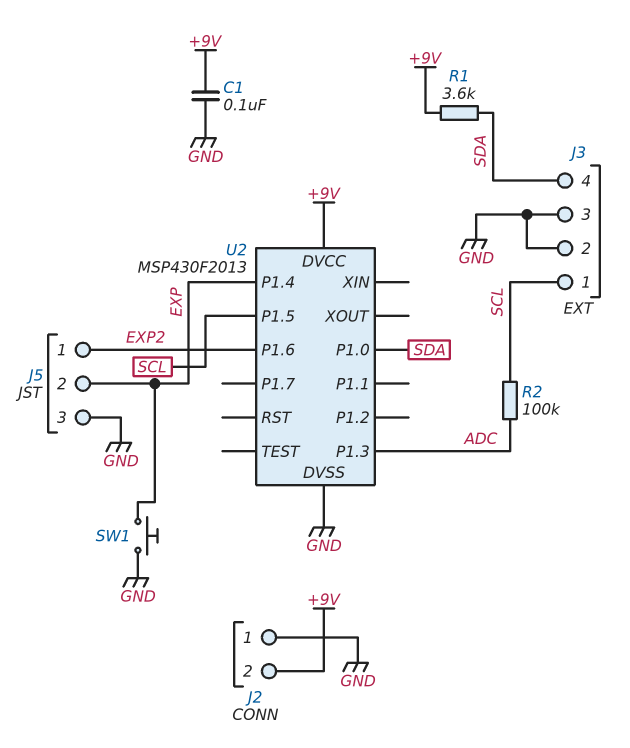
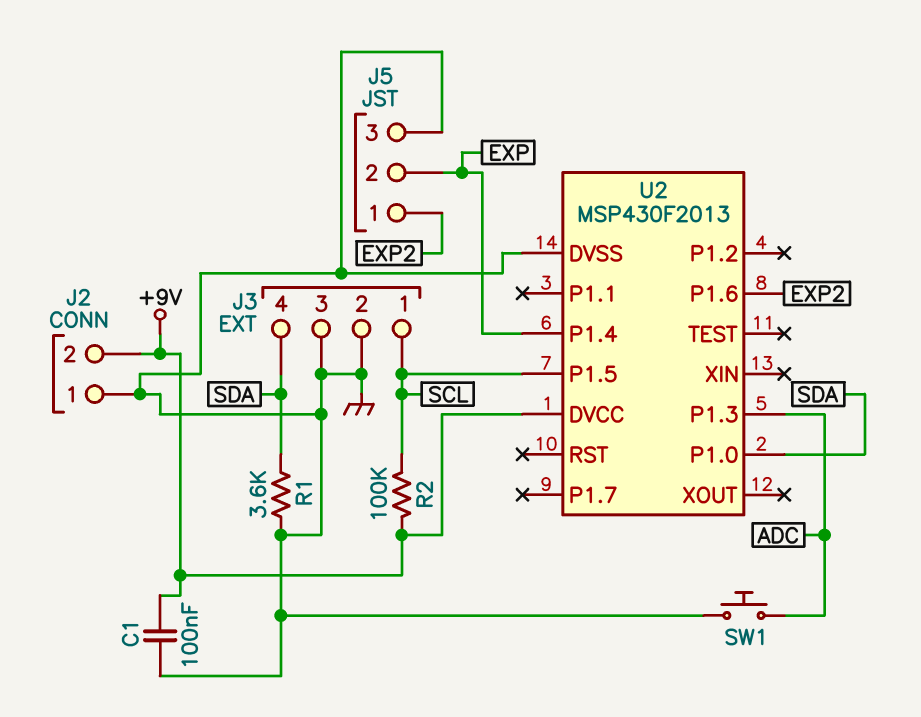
R1: 3.6k (+9V, SDA) -> 3.6k (GND, SDA)
R2: 100k (ADC, SCL) -> 100k (+9V, SCL)
SW1: button (EXP, GND) -> button (ADC, GND)

